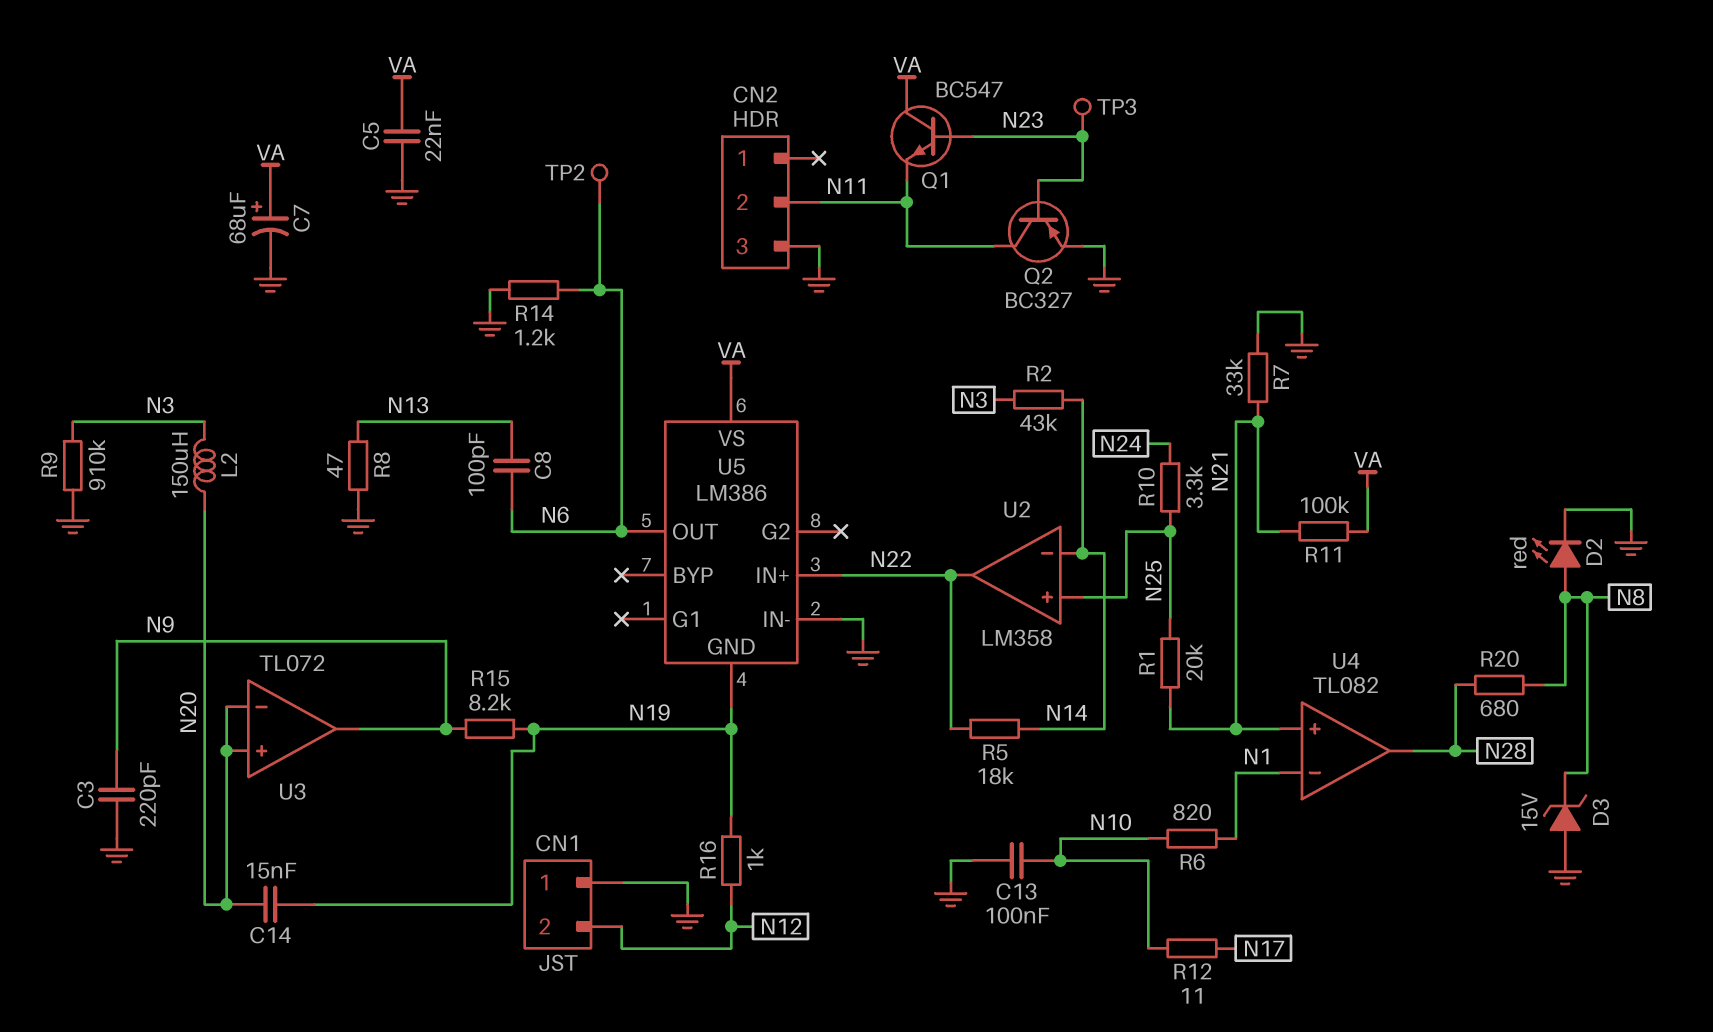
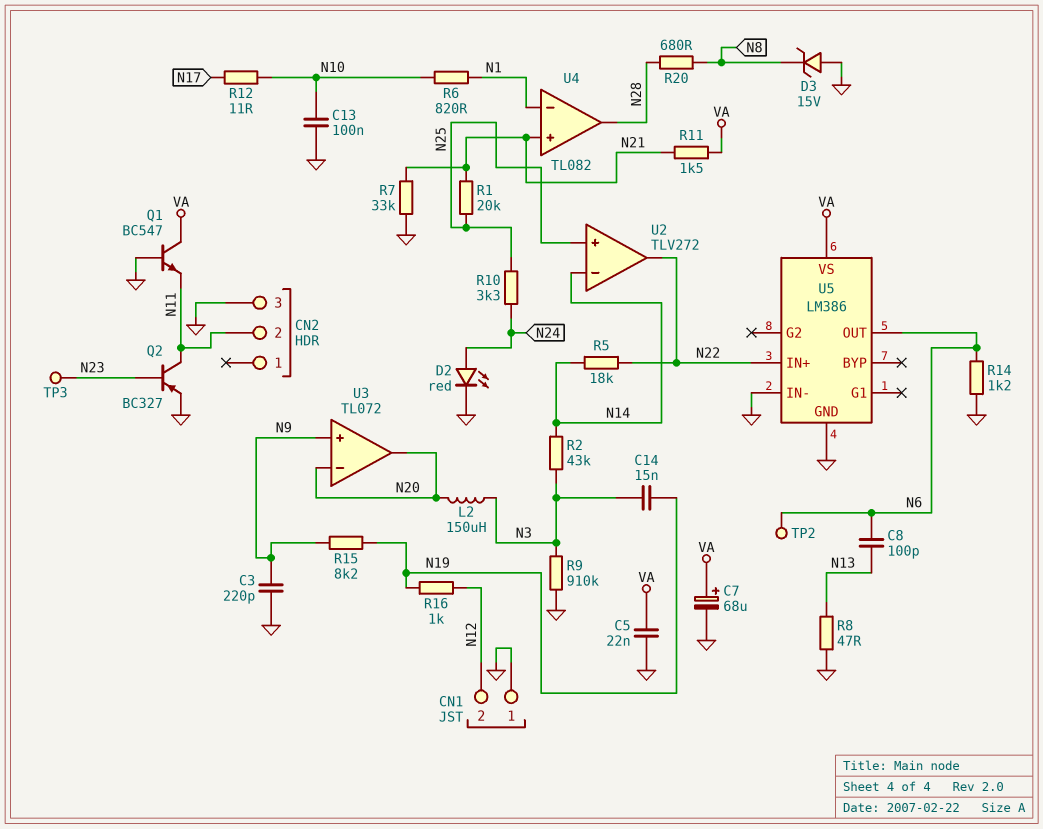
C14: 15nF (N19, N20) -> 15nF (N3, N19)
D2: LED red (A N8, K GND) -> LED red (A N24, K GND)
Q1: NPN BC547 (B N23, C VA, E N11) -> NPN BC547 (B GND, C VA, E N11)
R11: 100k (N21, VA) -> 1.5k (N21, VA)
U2: LM358 -> TLV272
U3 pin in+: N20 -> N9
U3 pin out: N9 -> N20
U5 pin GND: N19 -> GND

